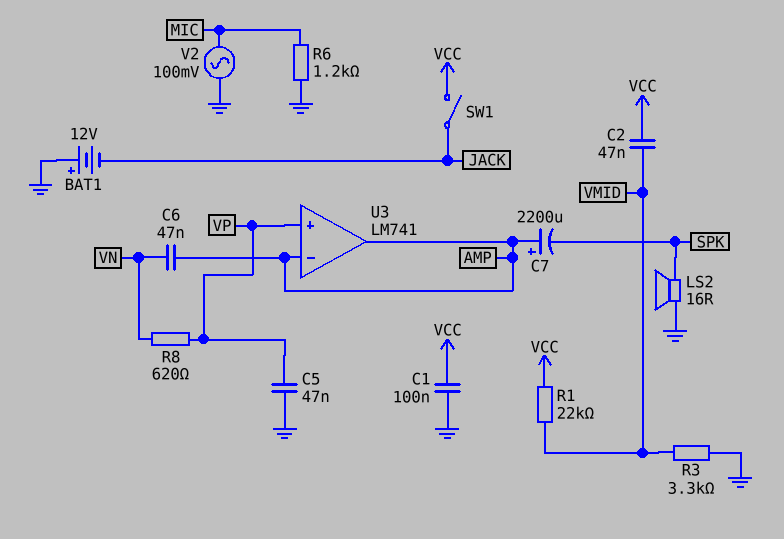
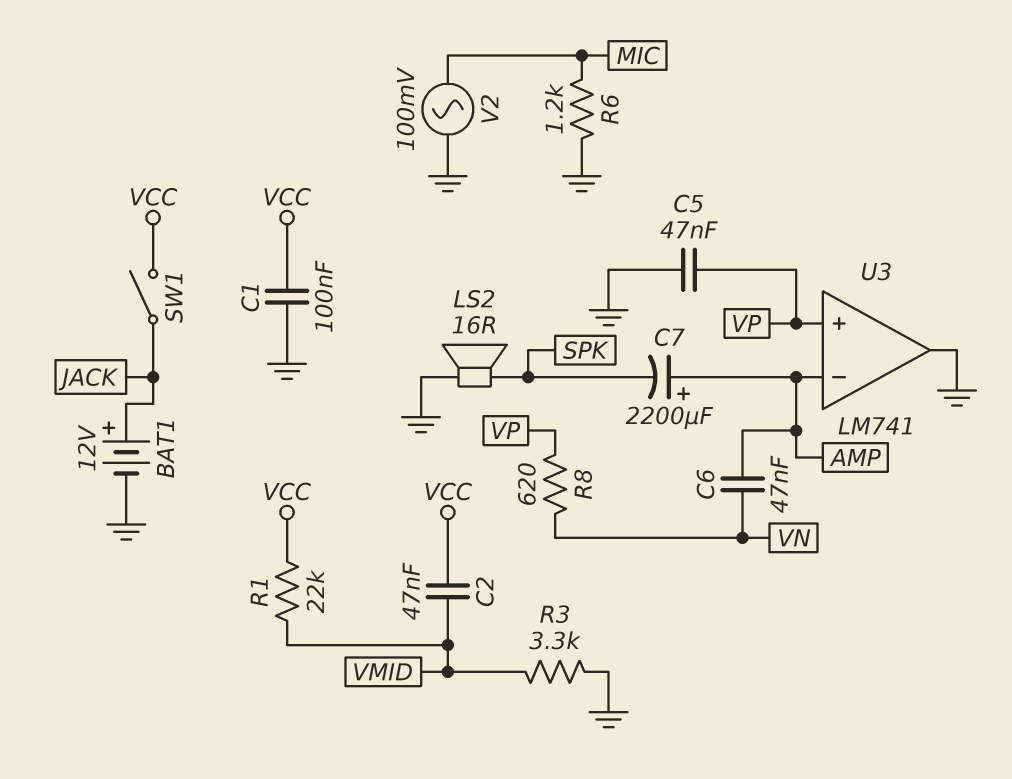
BAT1: 12V (plus GND, minus JACK) -> 12V (plus JACK, minus GND)
U3 pin out: AMP -> GND

